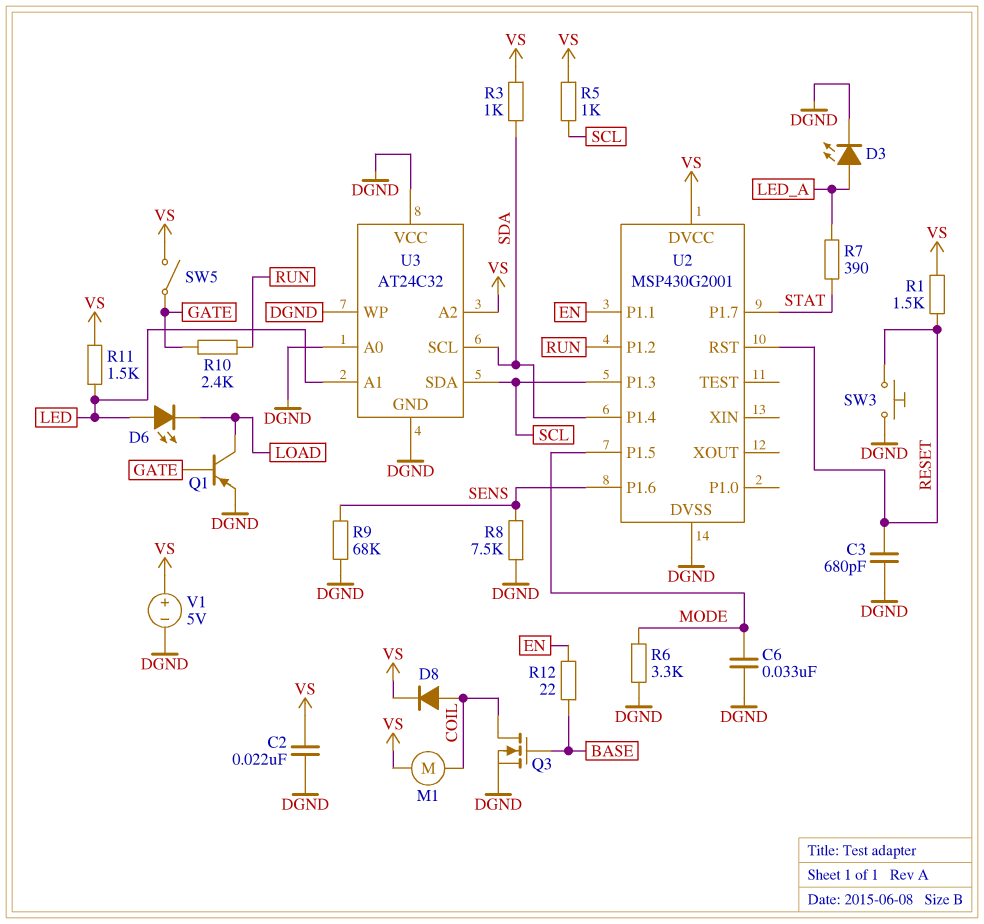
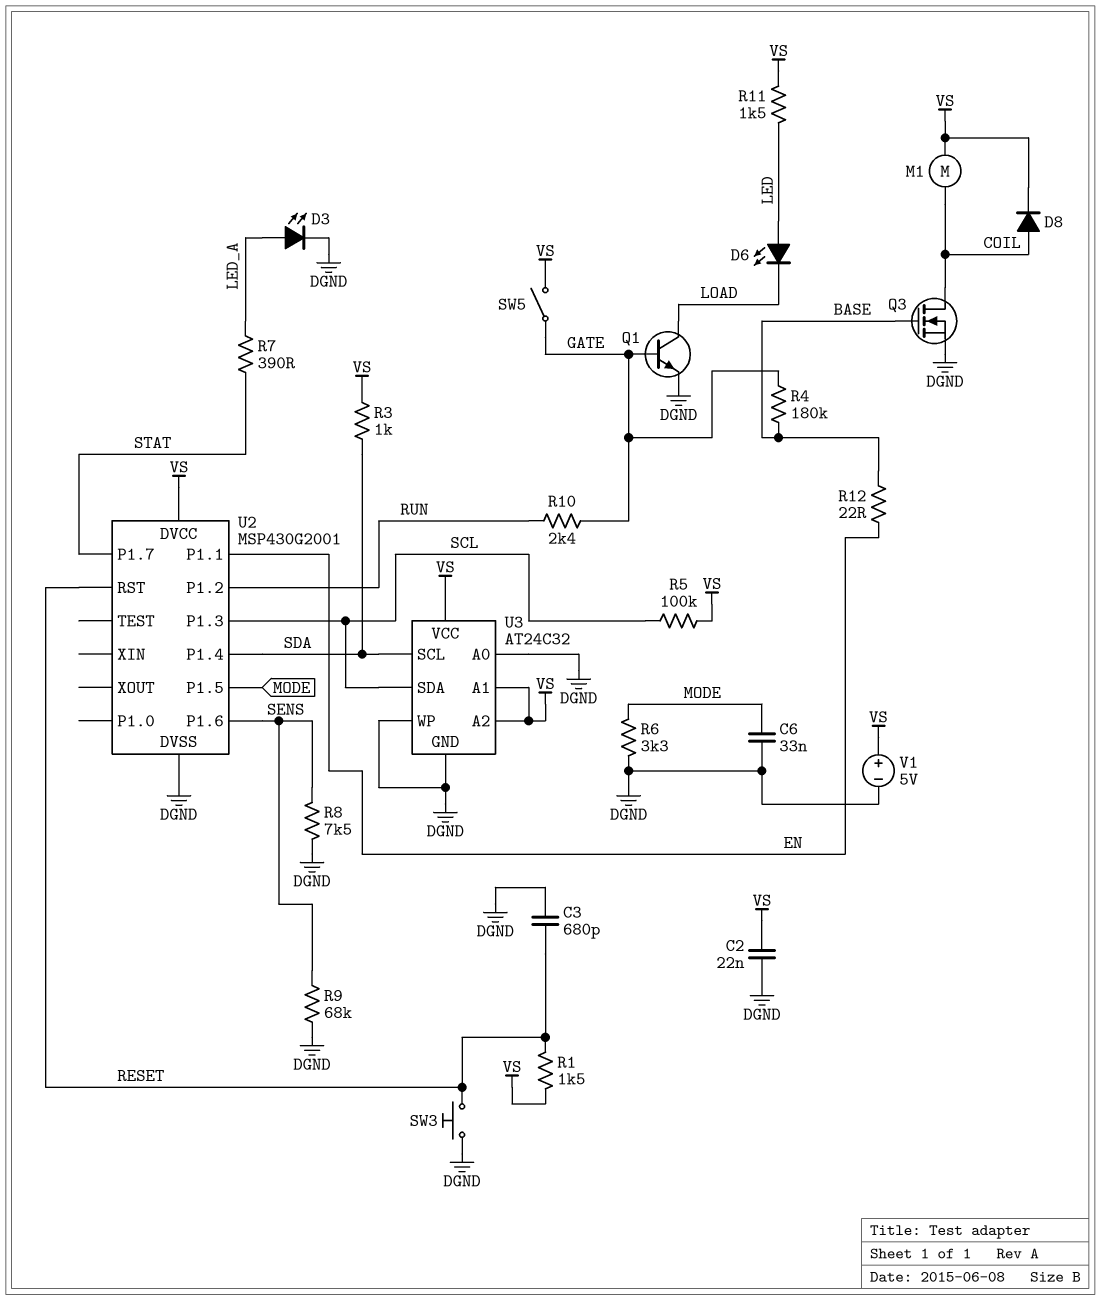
Q1: PNP (B GATE, C LOAD, E DGND) -> NPN (B GATE, C LOAD, E DGND)
R4: none -> 180k (BASE, GATE)
R5: 1k (SCL, VS) -> 100k (SCL, VS)
U3 pin A1: LED -> VS
U3 pin VCC: DGND -> VS

